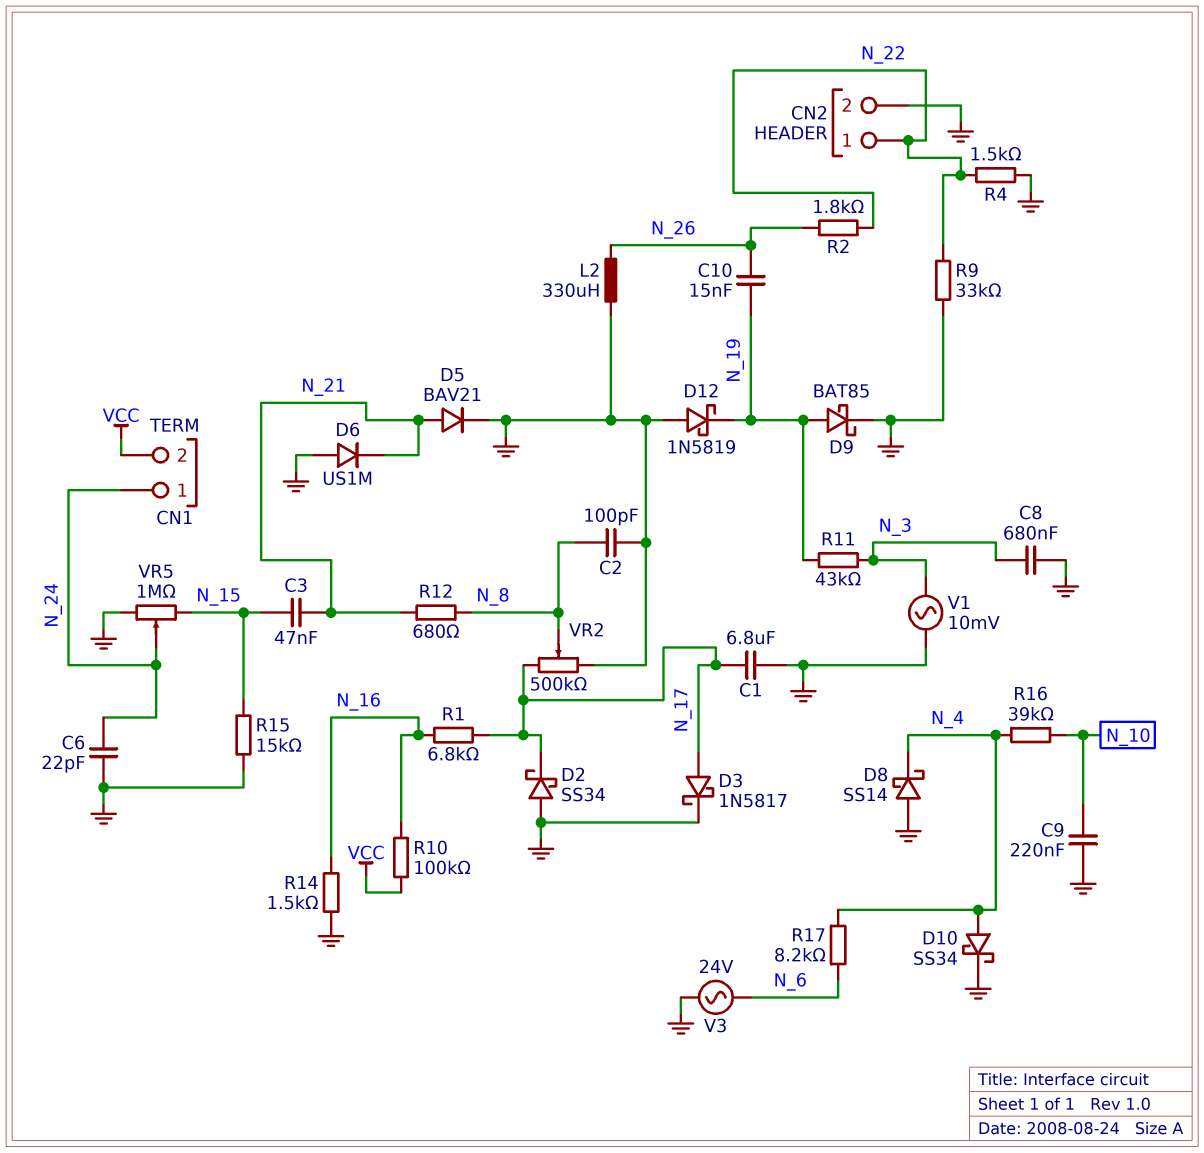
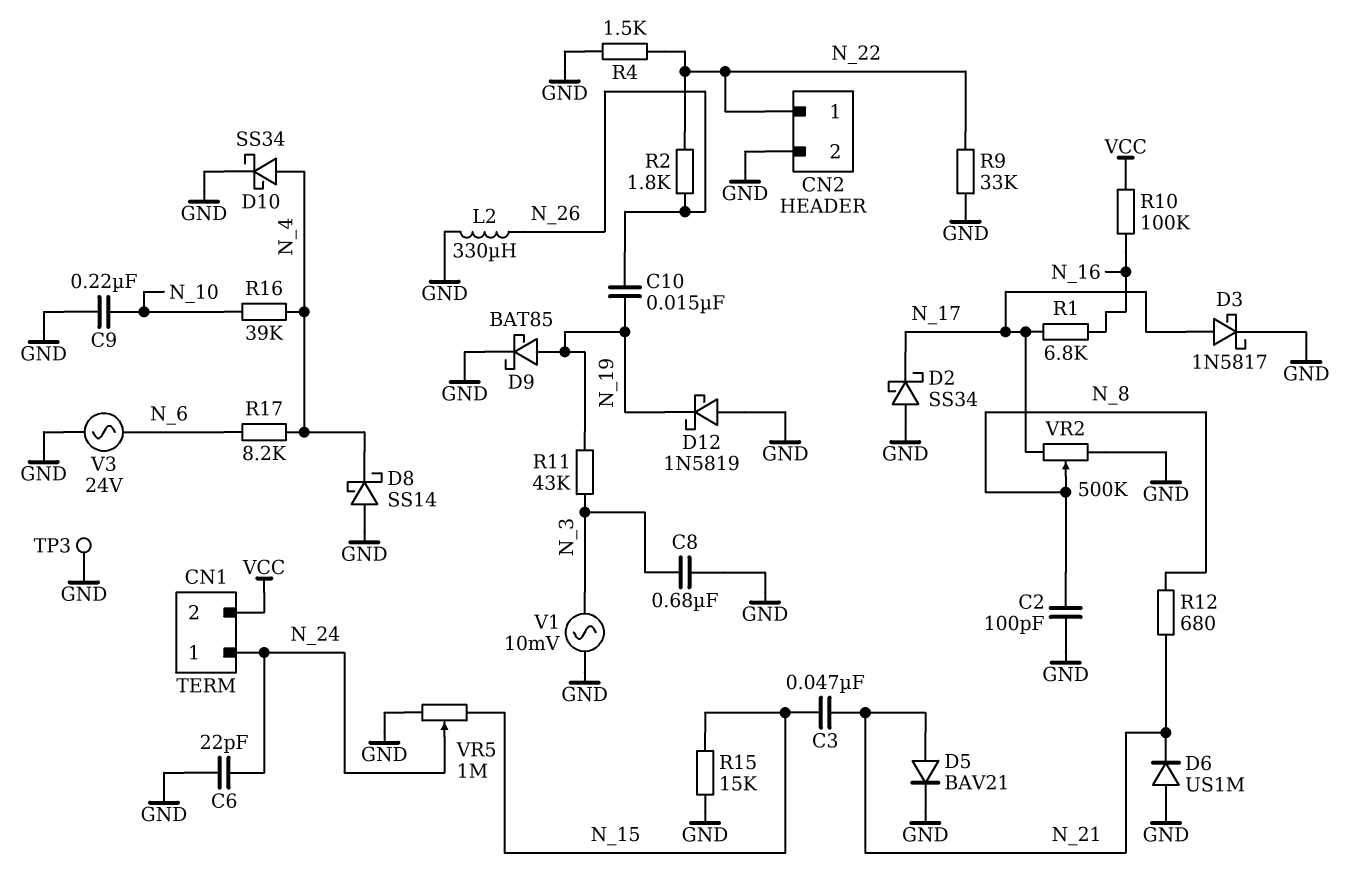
C1: 6.8uF (GND, N_17) -> none
R14: 1.5k (GND, N_16) -> none
TP3: none -> test point (GND)

